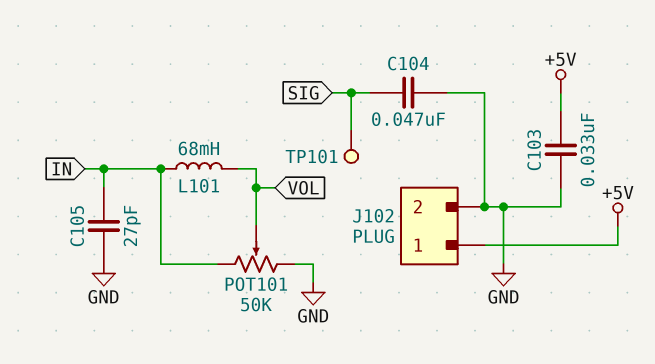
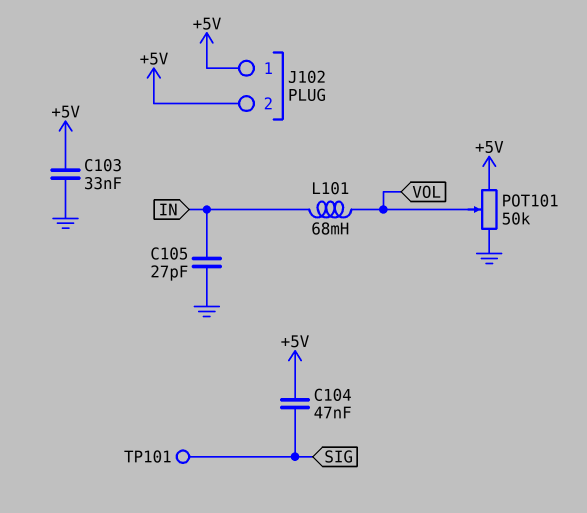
C104: 47nF (GND, SIG) -> 47nF (+5V, SIG)
J102 pin 2: GND -> +5V
POT101: 50k (GND, IN, wiper VOL) -> 50k (+5V, GND, wiper VOL)

